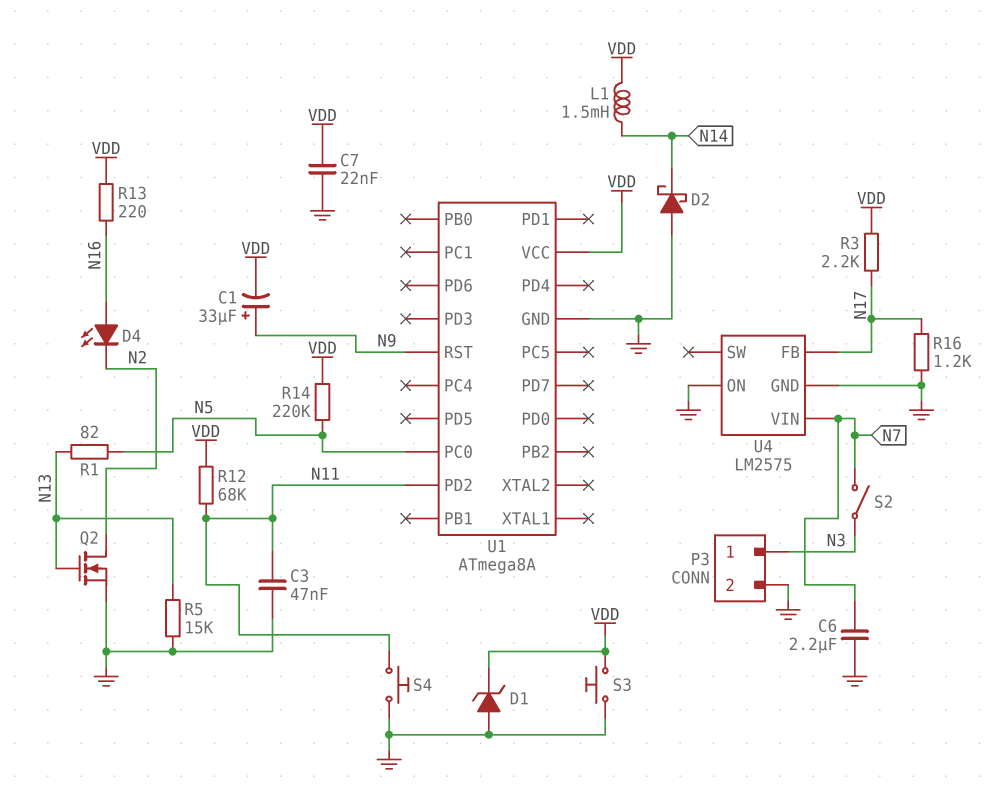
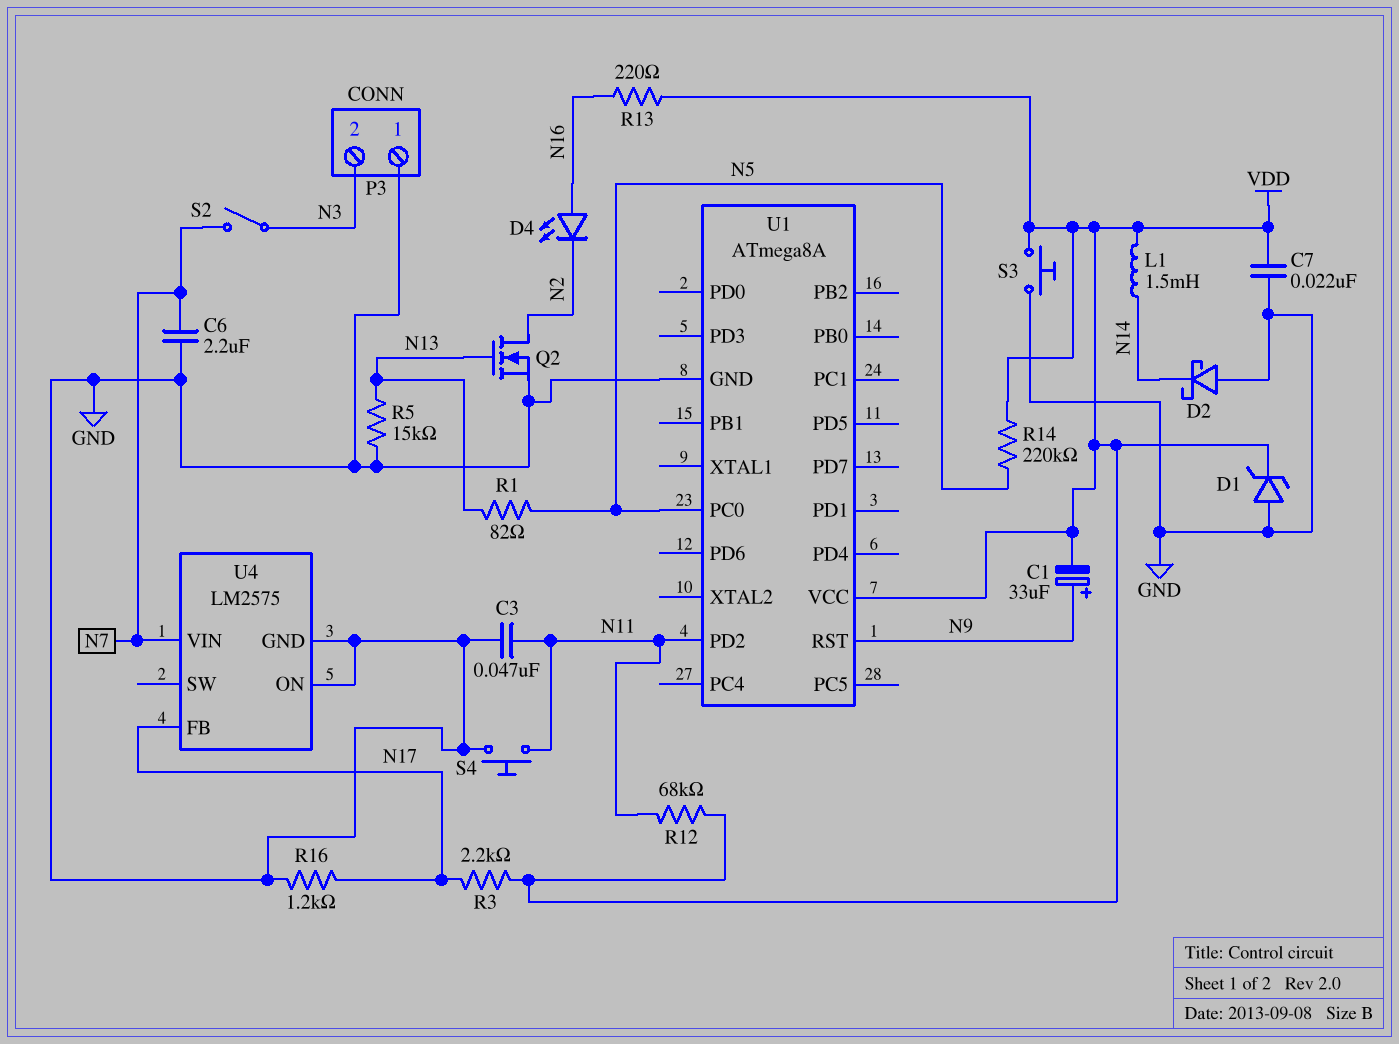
P3 pin 1: N3 -> GND
P3 pin 2: GND -> N3

